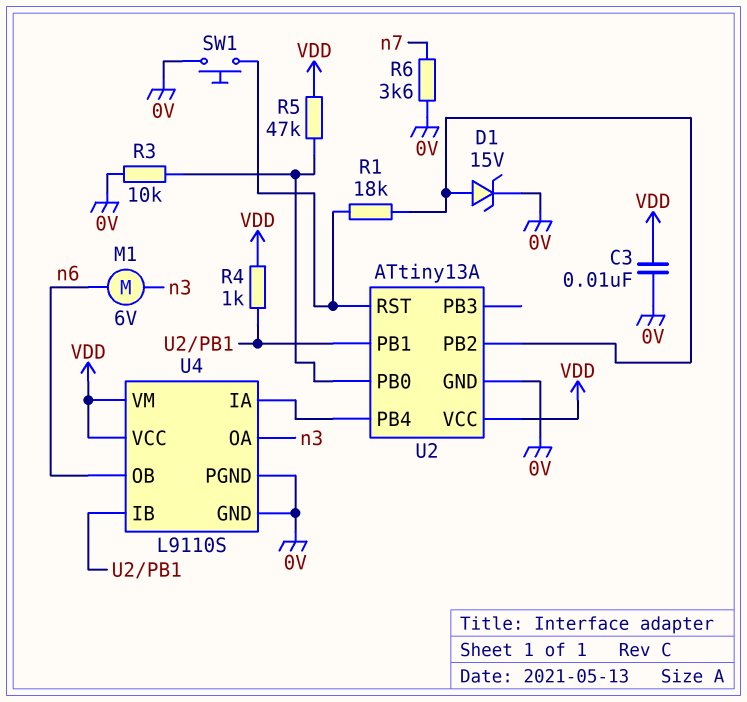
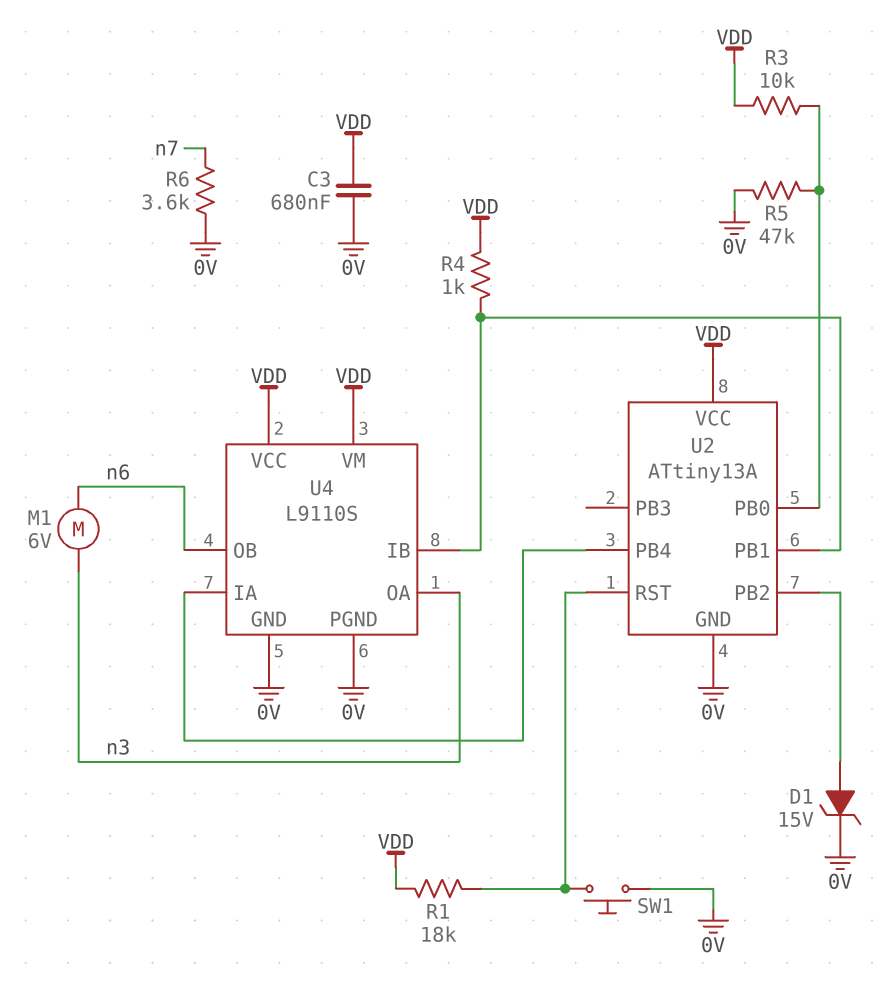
C3: 10nF (0V, VDD) -> 680nF (0V, VDD)
R1: 18k (U2/PB2, U2/RST) -> 18k (U2/RST, VDD)
R3: 10k (0V, U2/PB0) -> 10k (U2/PB0, VDD)
R5: 47k (U2/PB0, VDD) -> 47k (0V, U2/PB0)

